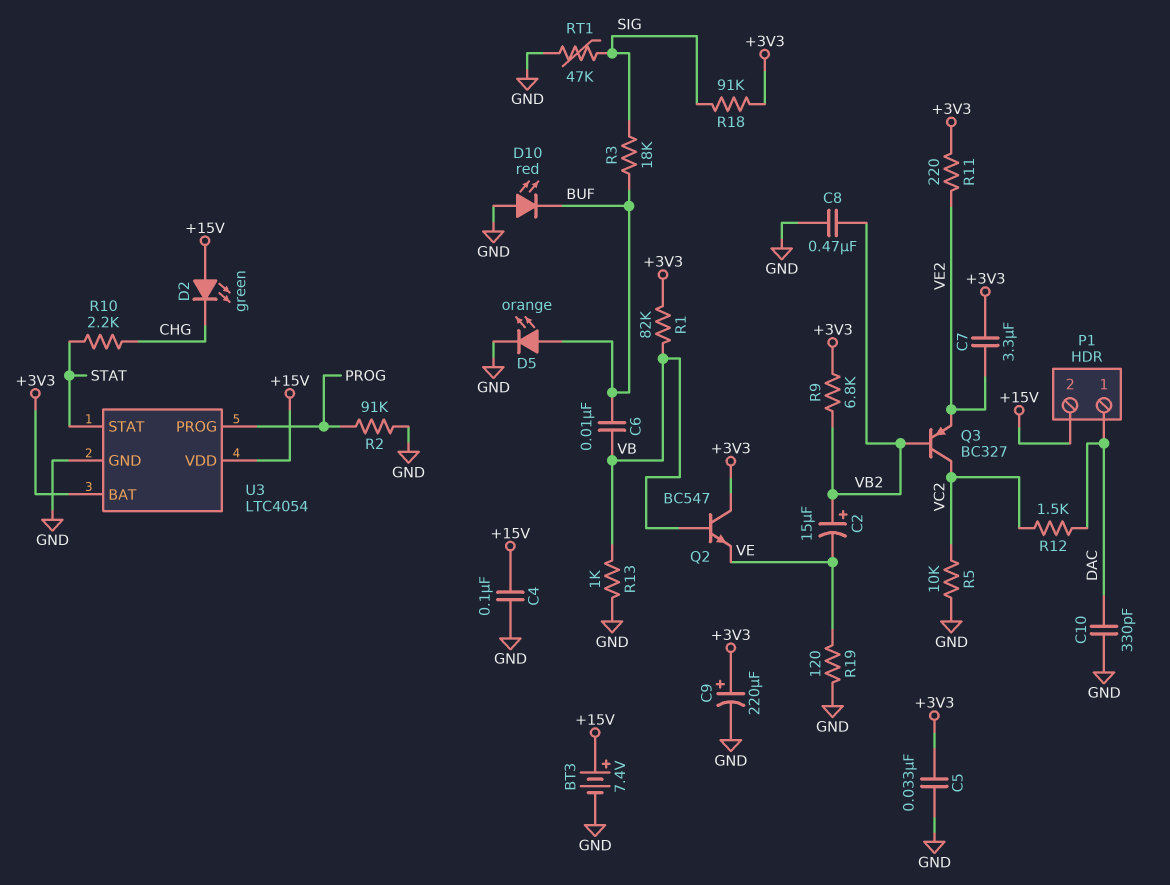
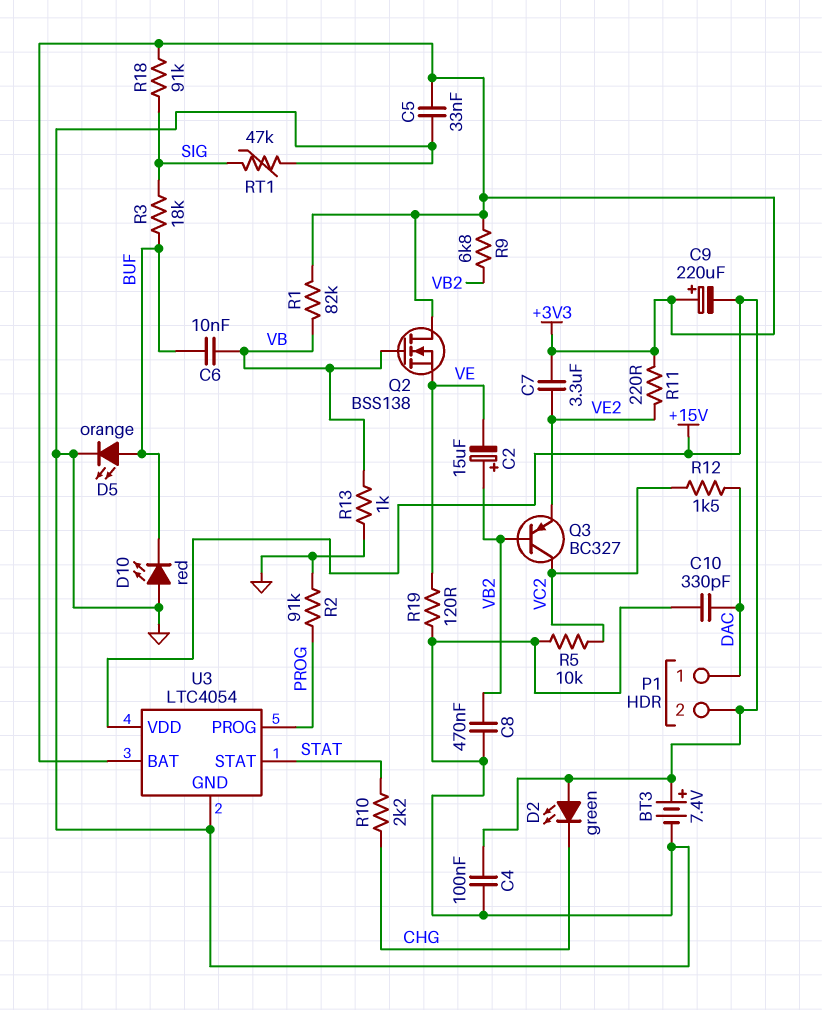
C9: 220uF (plus +3V3, minus GND) -> 220uF (plus +3V3, minus +15V)
Q2: NPN BC547 (B VB, C +3V3, E VE) -> NMOS BSS138 (G VB, D +3V3, S VE)

